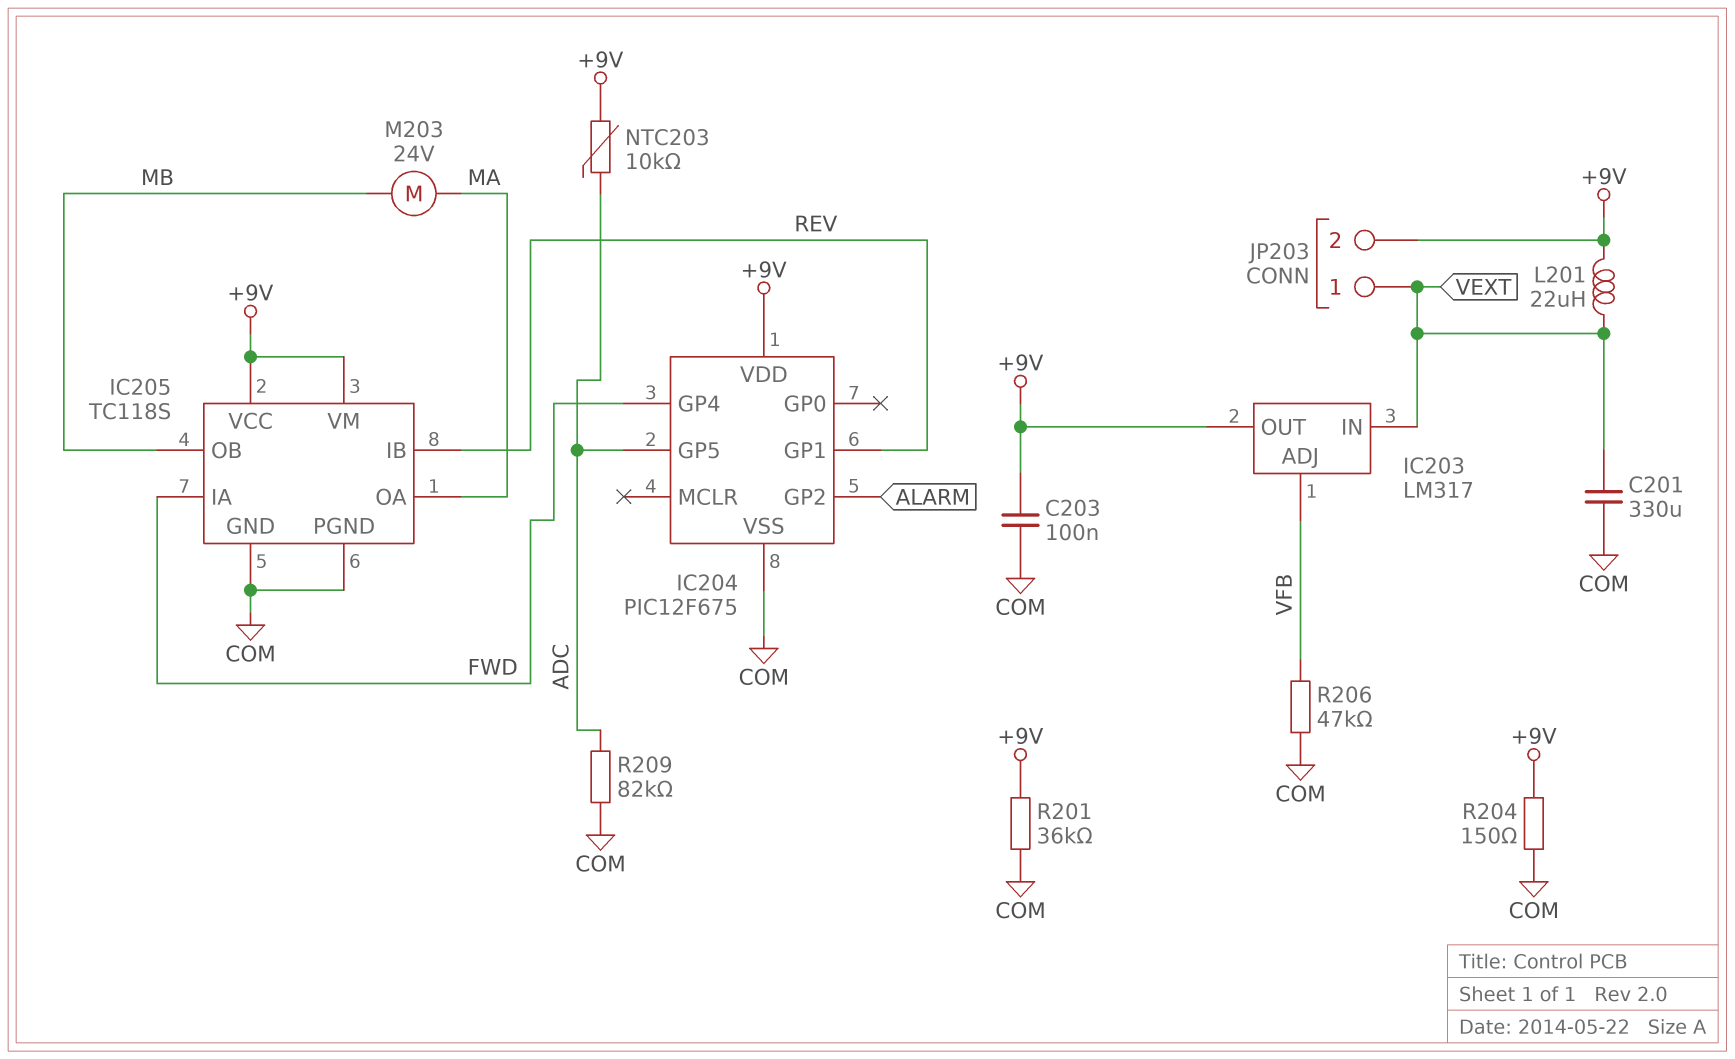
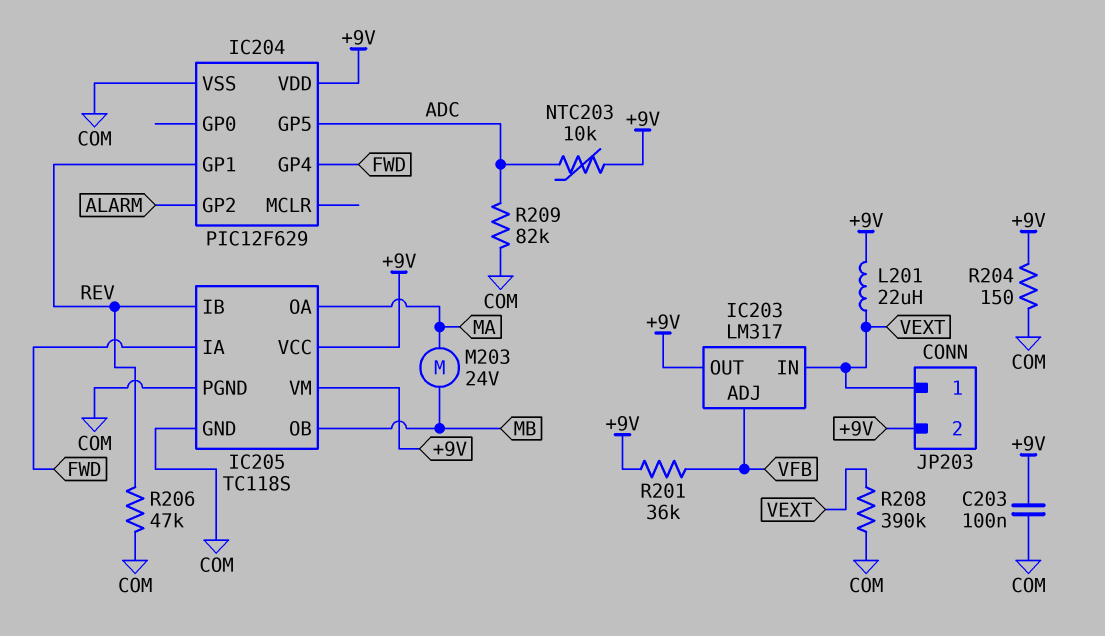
C201: 330uF (COM, VEXT) -> none
IC204: PIC12F675 -> PIC12F629
R201: 36k (+9V, COM) -> 36k (+9V, VFB)
R206: 47k (COM, VFB) -> 47k (COM, REV)
R208: none -> 390k (COM, VEXT)

